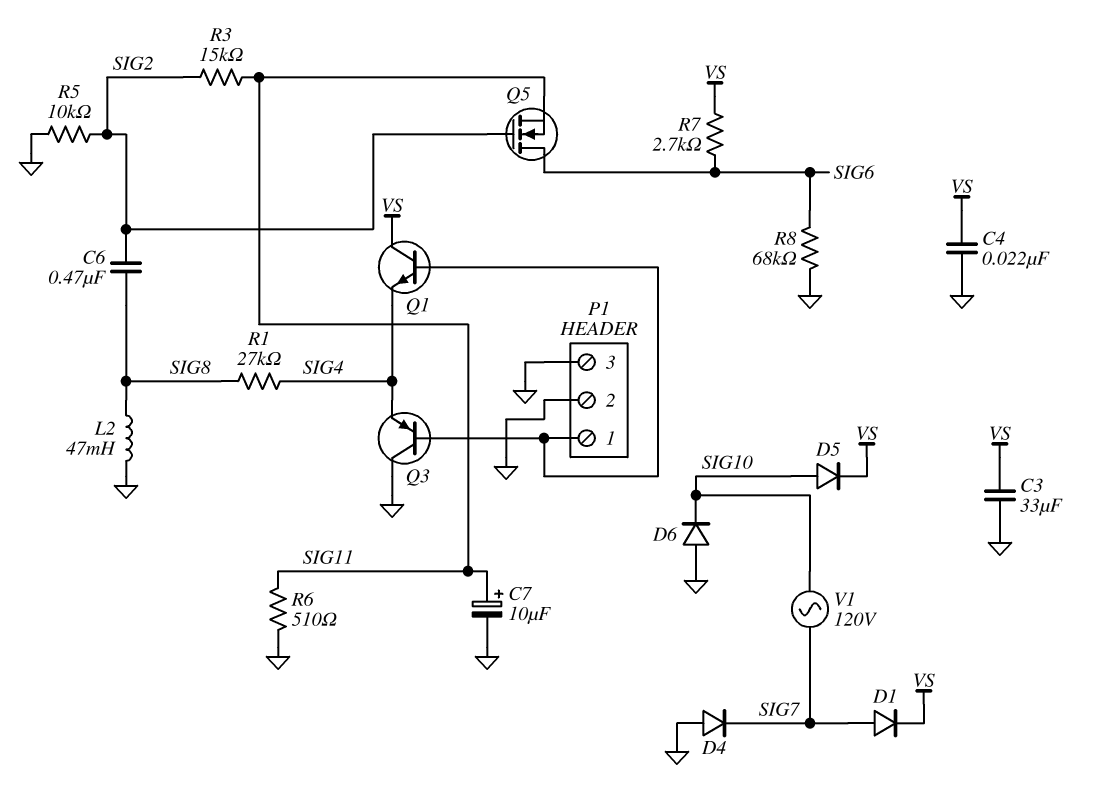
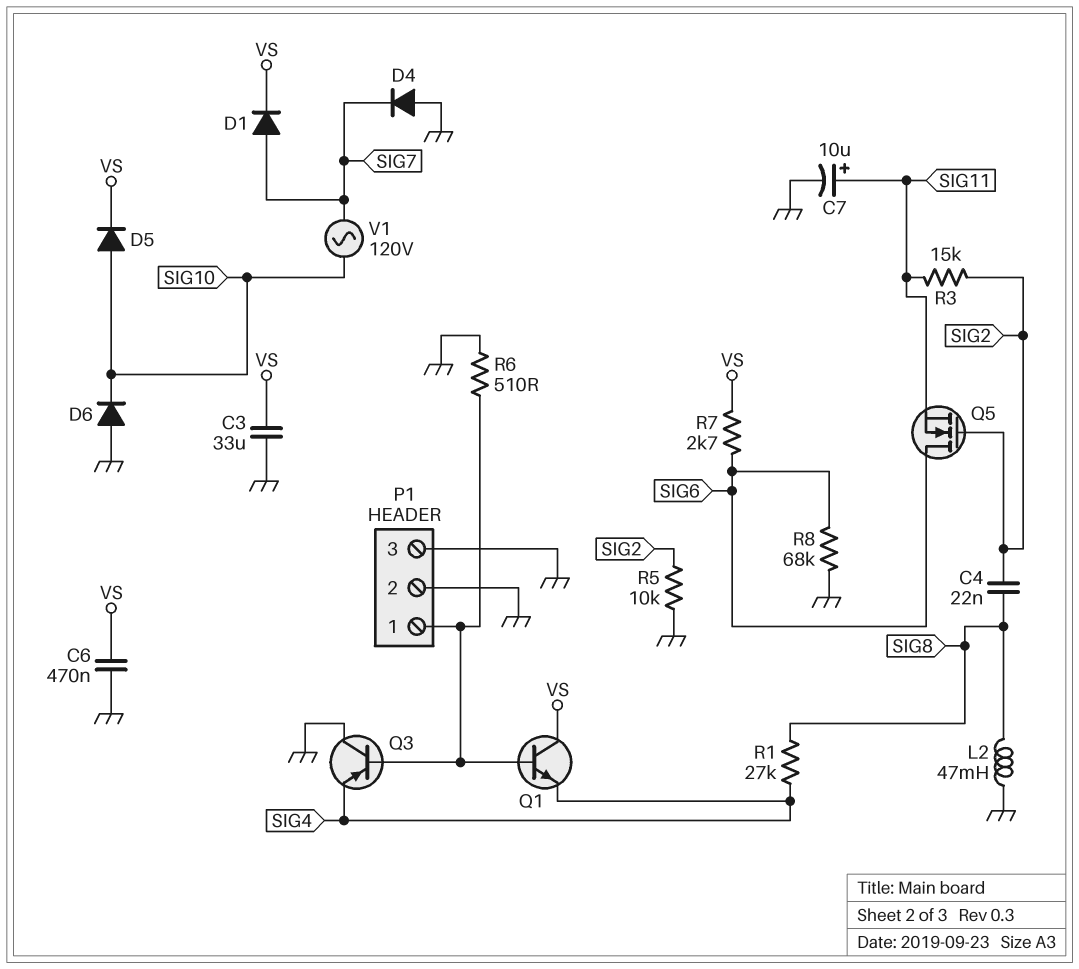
C4: 22nF (GND, VS) -> 22nF (SIG2, SIG8)
C6: 470nF (SIG2, SIG8) -> 470nF (GND, VS)
R6: 510 (GND, SIG11) -> 510 (GND, P1/1)

